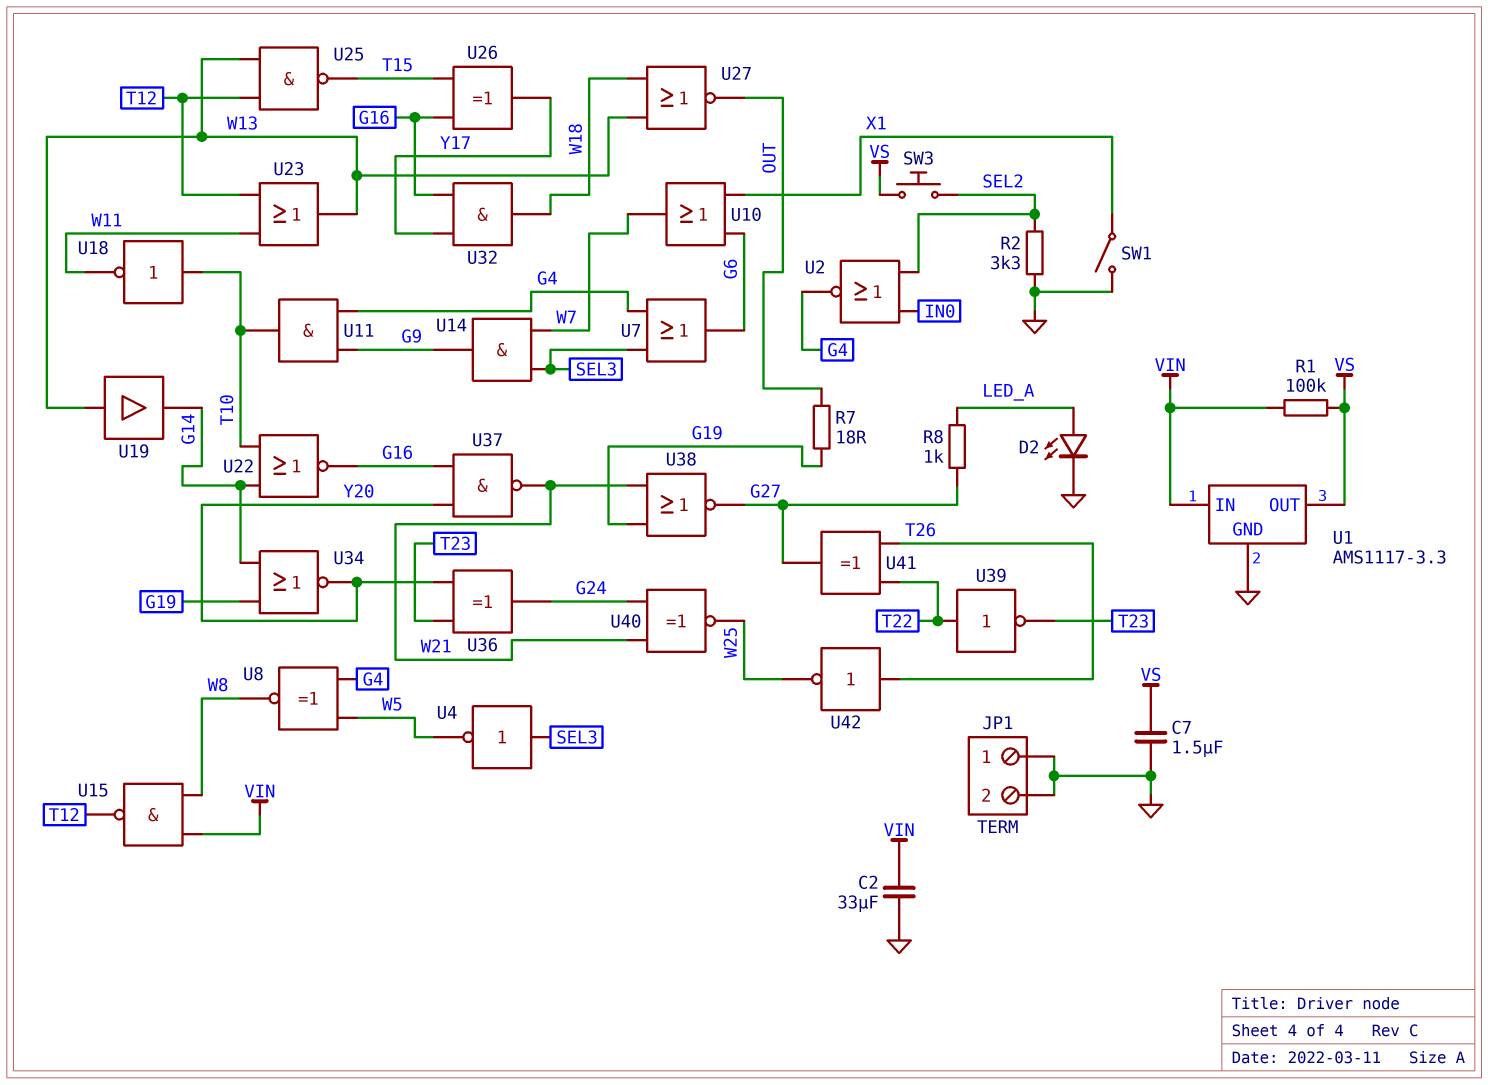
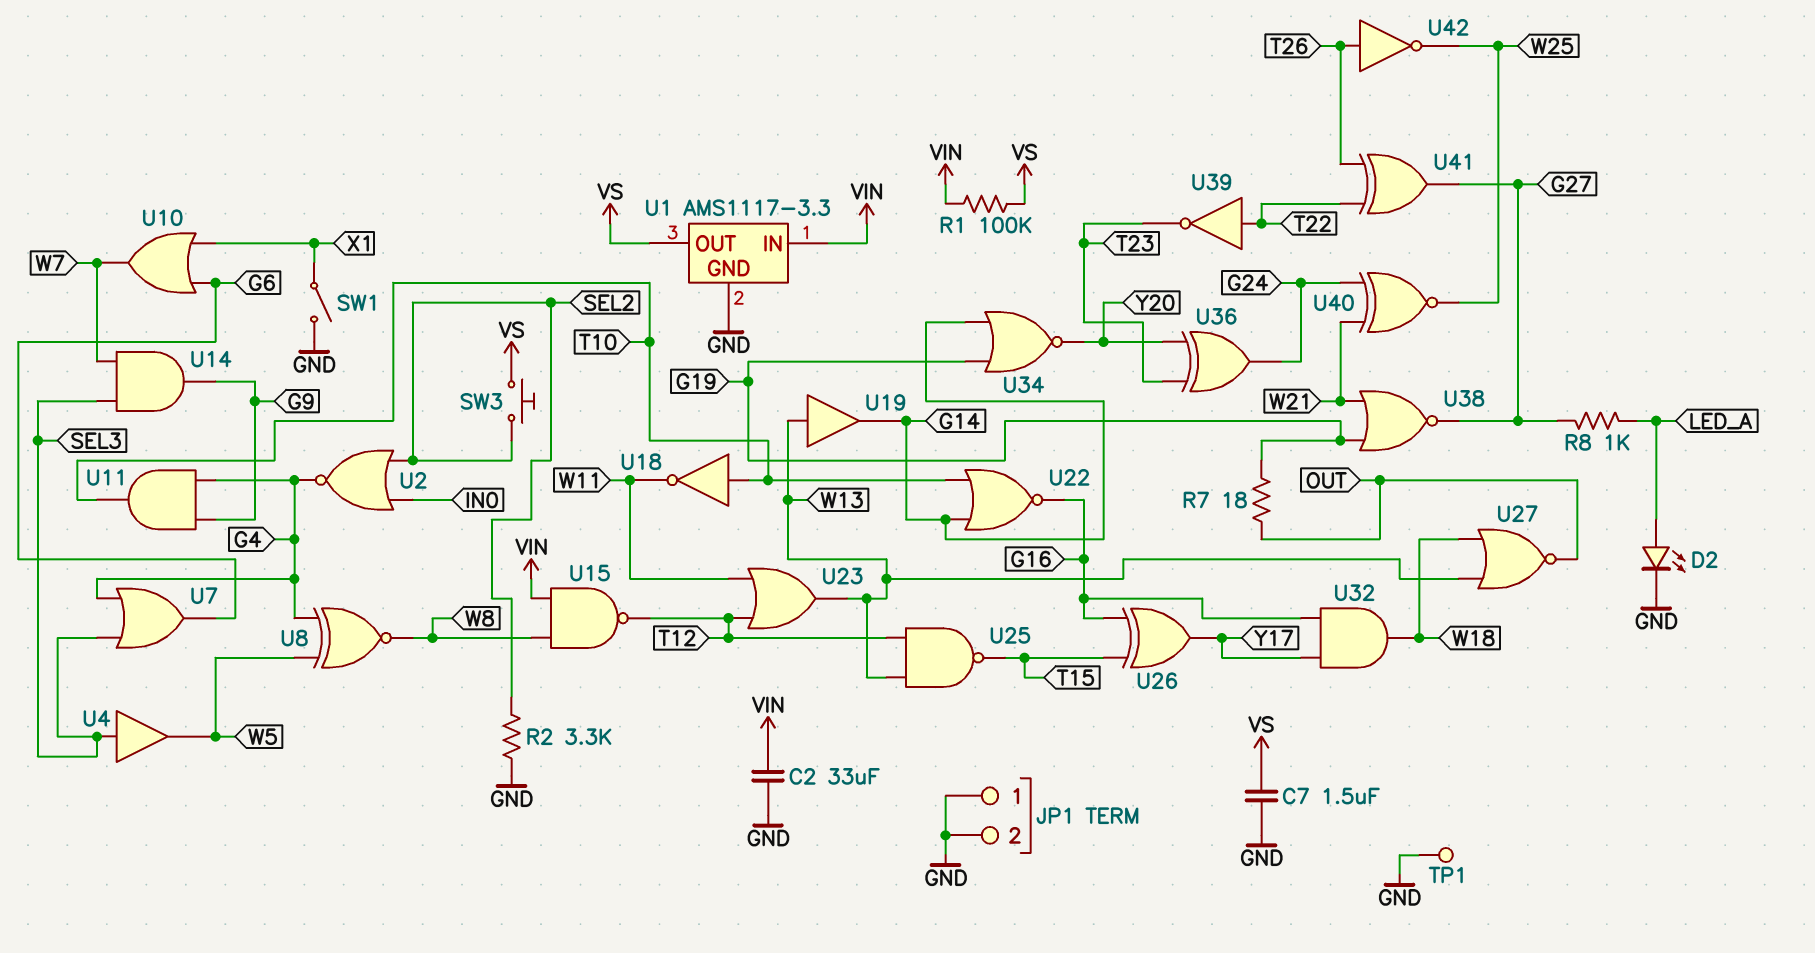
TP1: none -> test point (GND)
U4: NOT (in SEL3, out W5) -> buffer (in SEL3, out W5)
U37: NAND (in G16, in Y20, out W21) -> none

